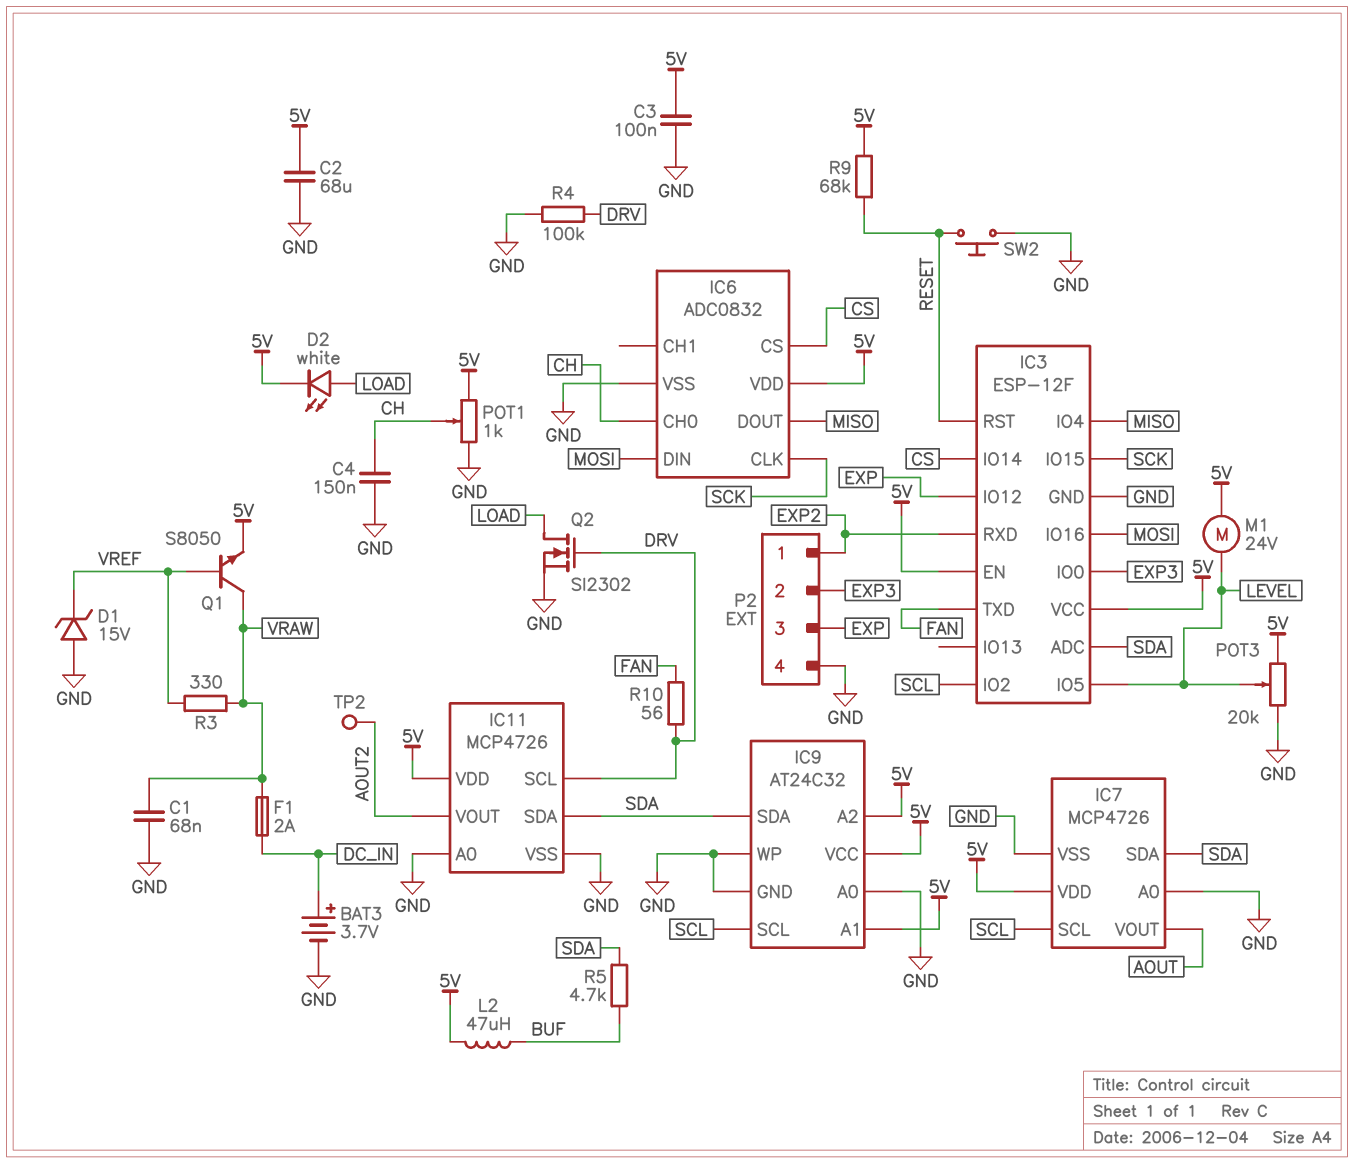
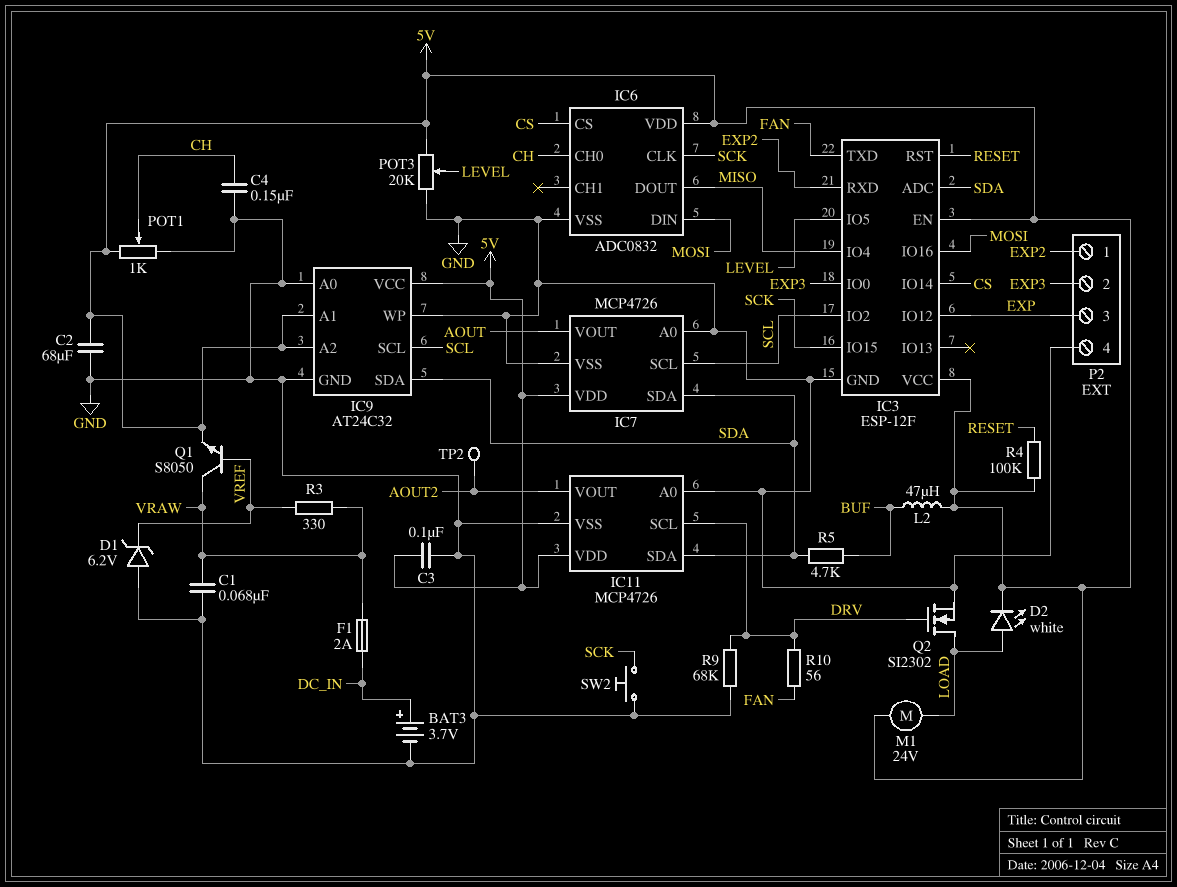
D1: zener 15V (A GND, K VREF) -> zener 6.2V (A GND, K VREF)
M1: motor 24V (5V, LEVEL) -> motor 24V (5V, LOAD)
R4: 100k (DRV, GND) -> 100k (5V, RESET)
R9: 68k (5V, RESET) -> 68k (DRV, GND)
SW2: button (GND, RESET) -> button (GND, SCK)

